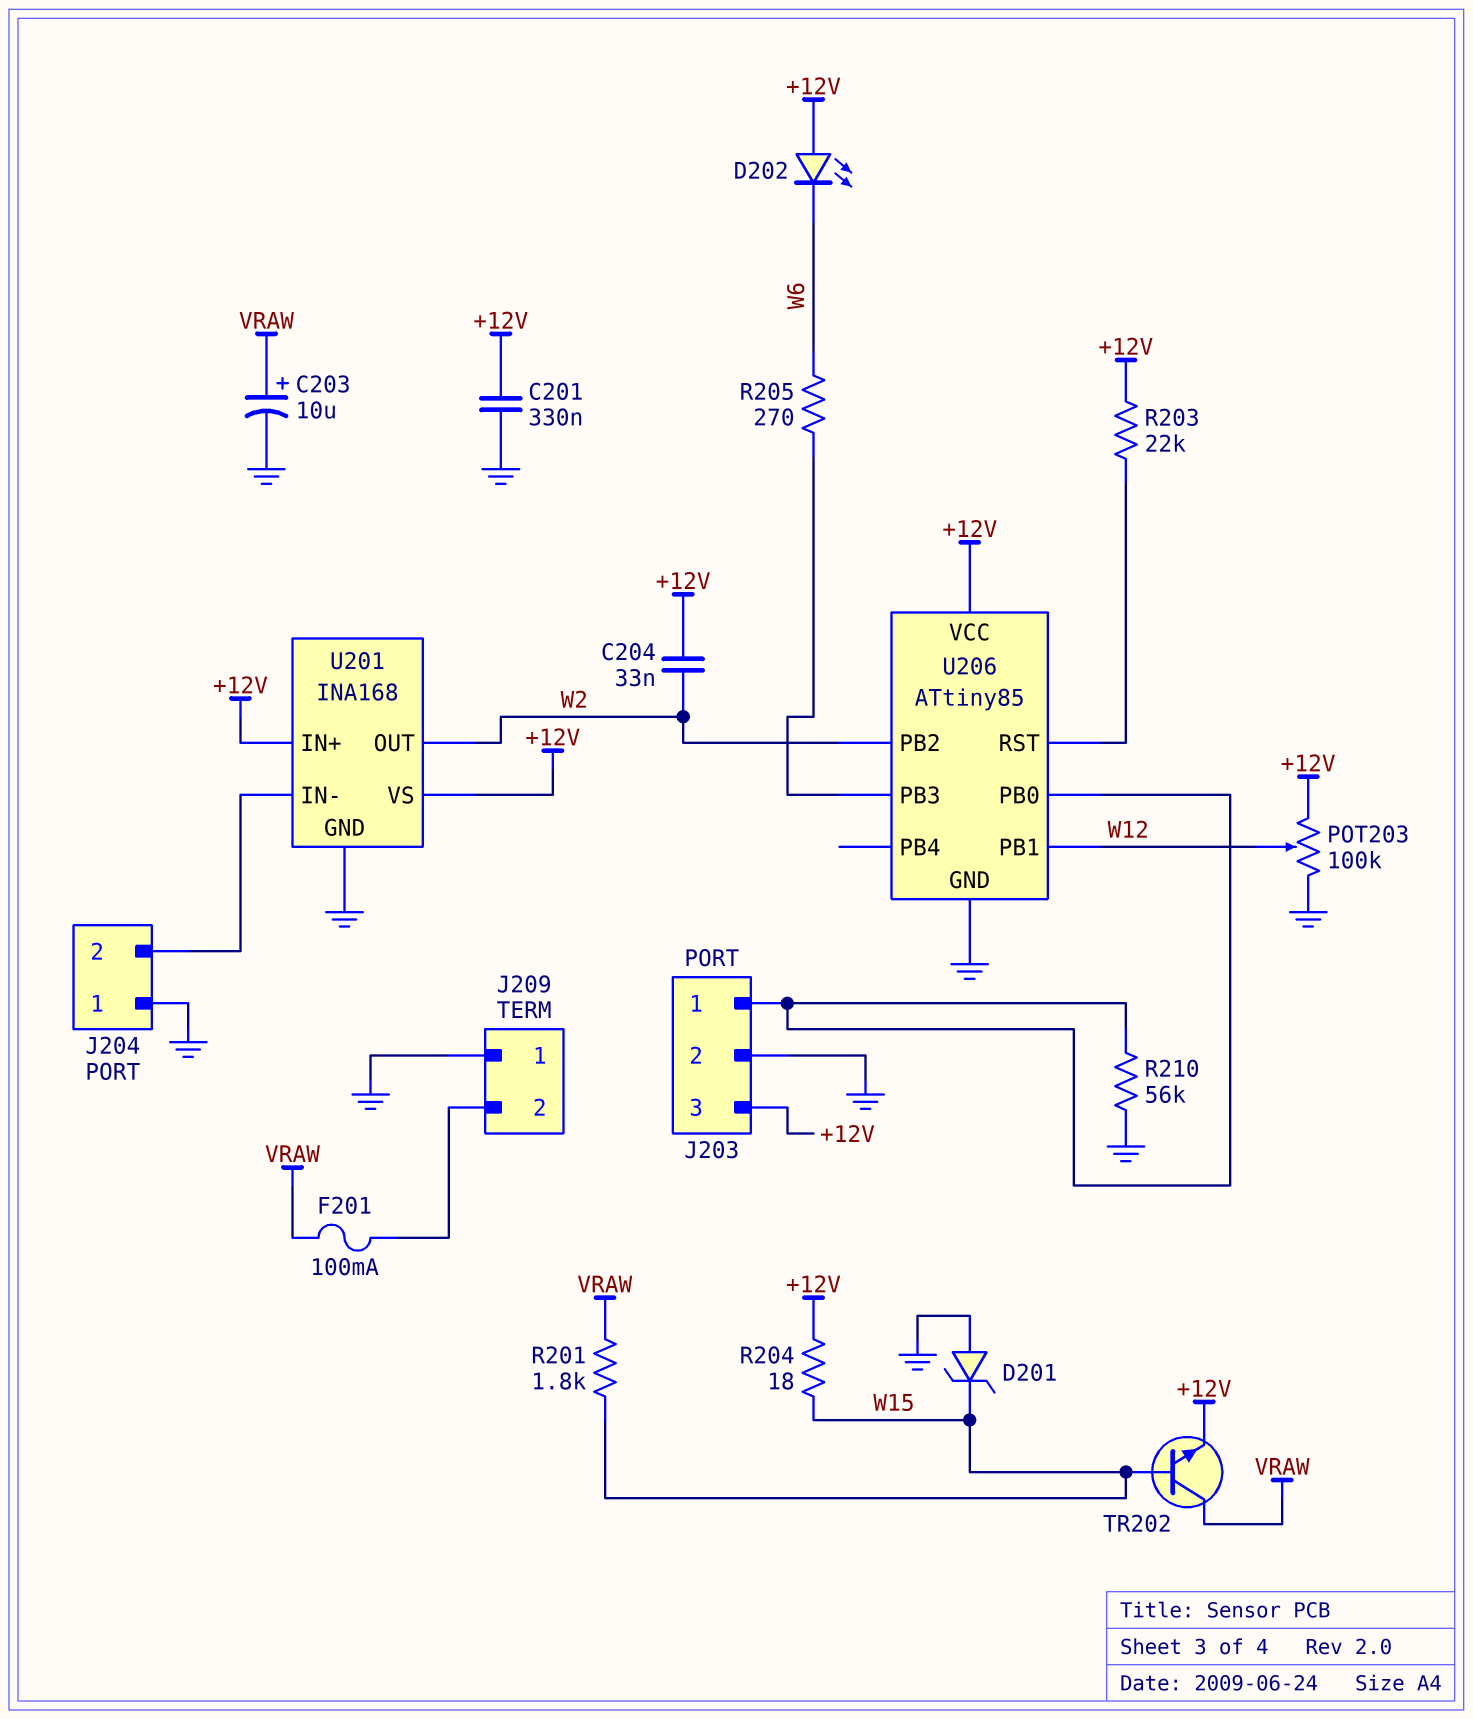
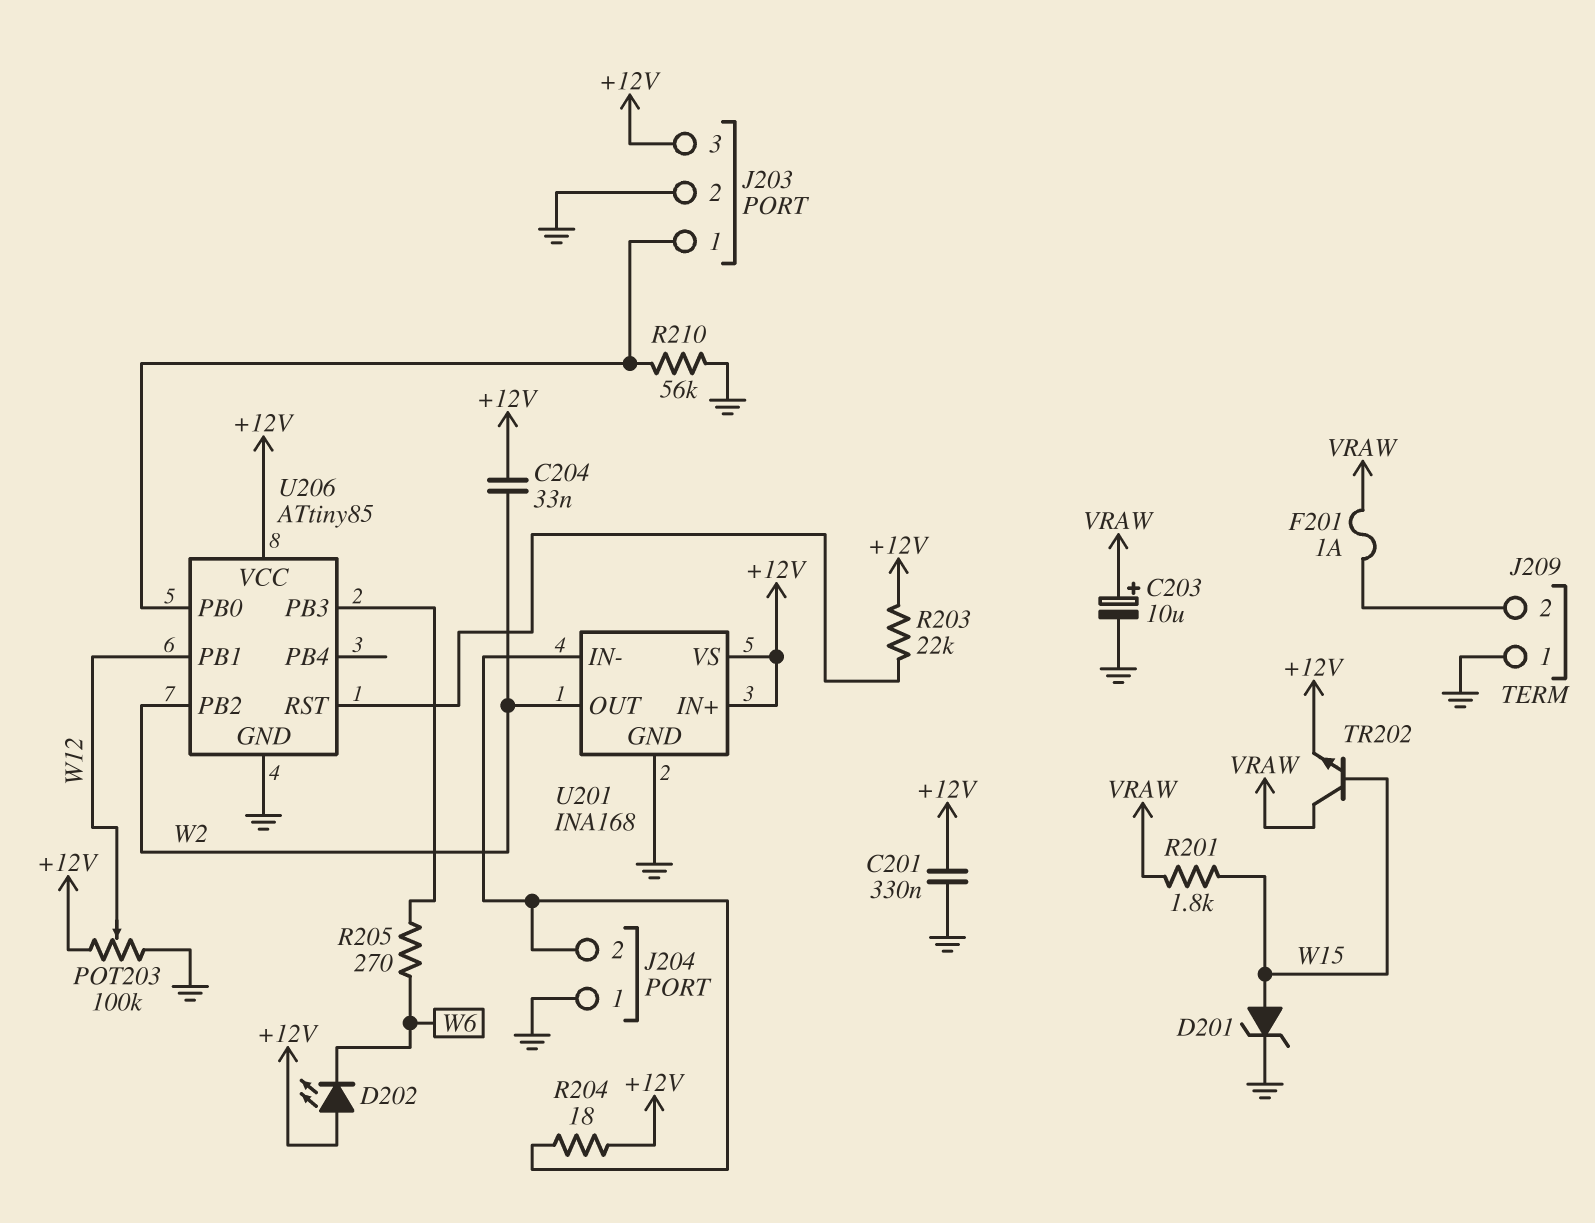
D201: zener (A GND, K W15) -> zener (A W15, K GND)
F201: 100mA (J209/2, VRAW) -> 1A (J209/2, VRAW)
R204: 18 (+12V, W15) -> 18 (+12V, J204/2)

